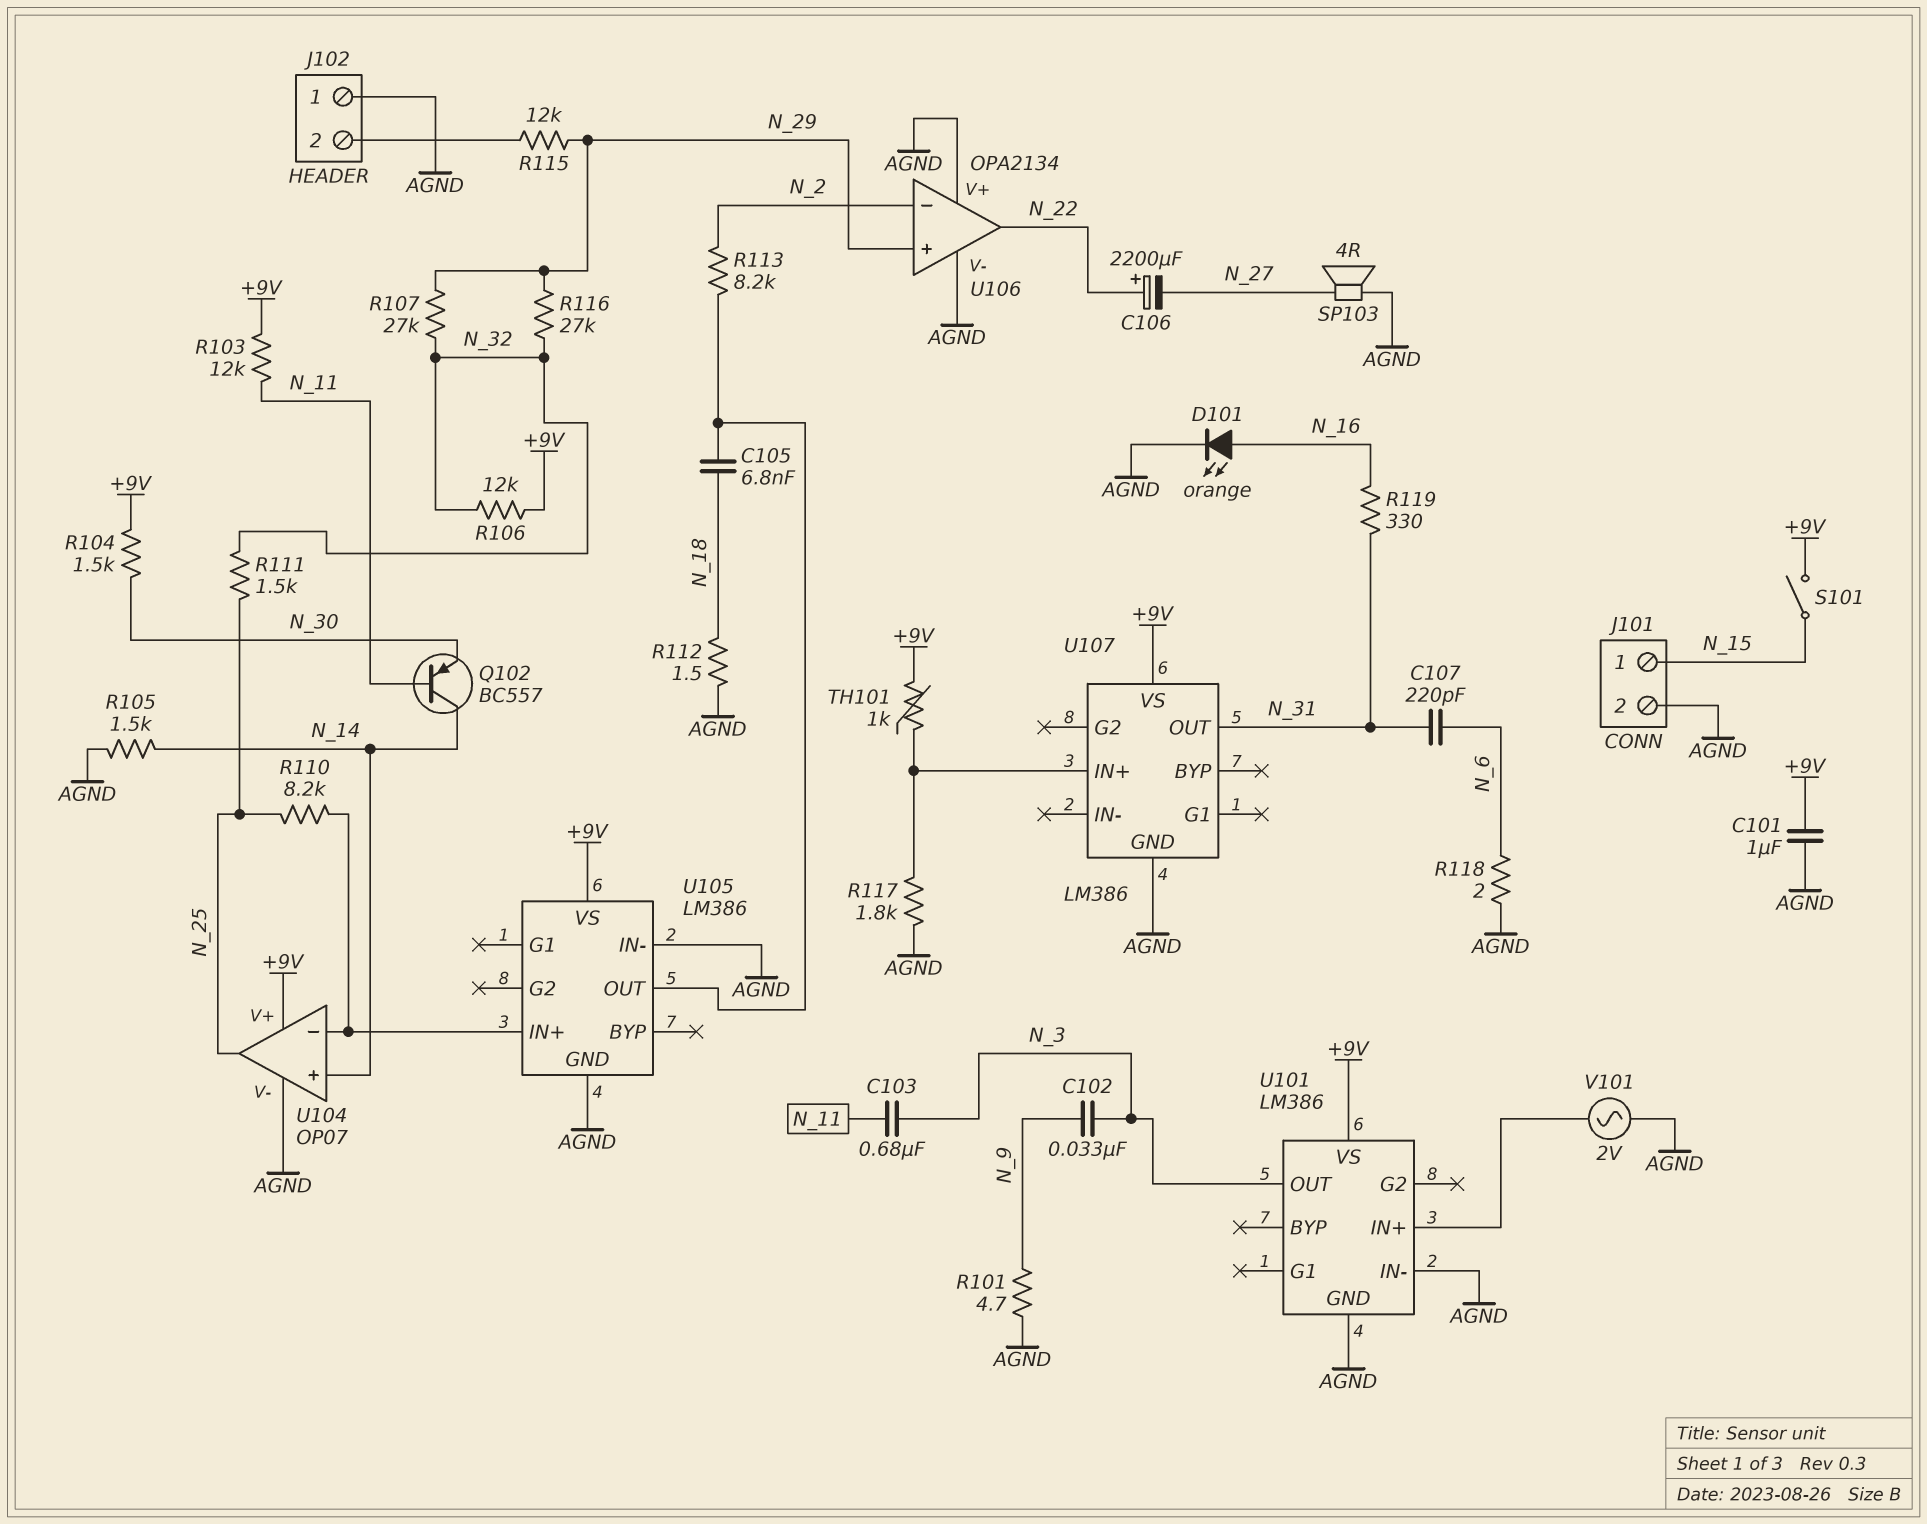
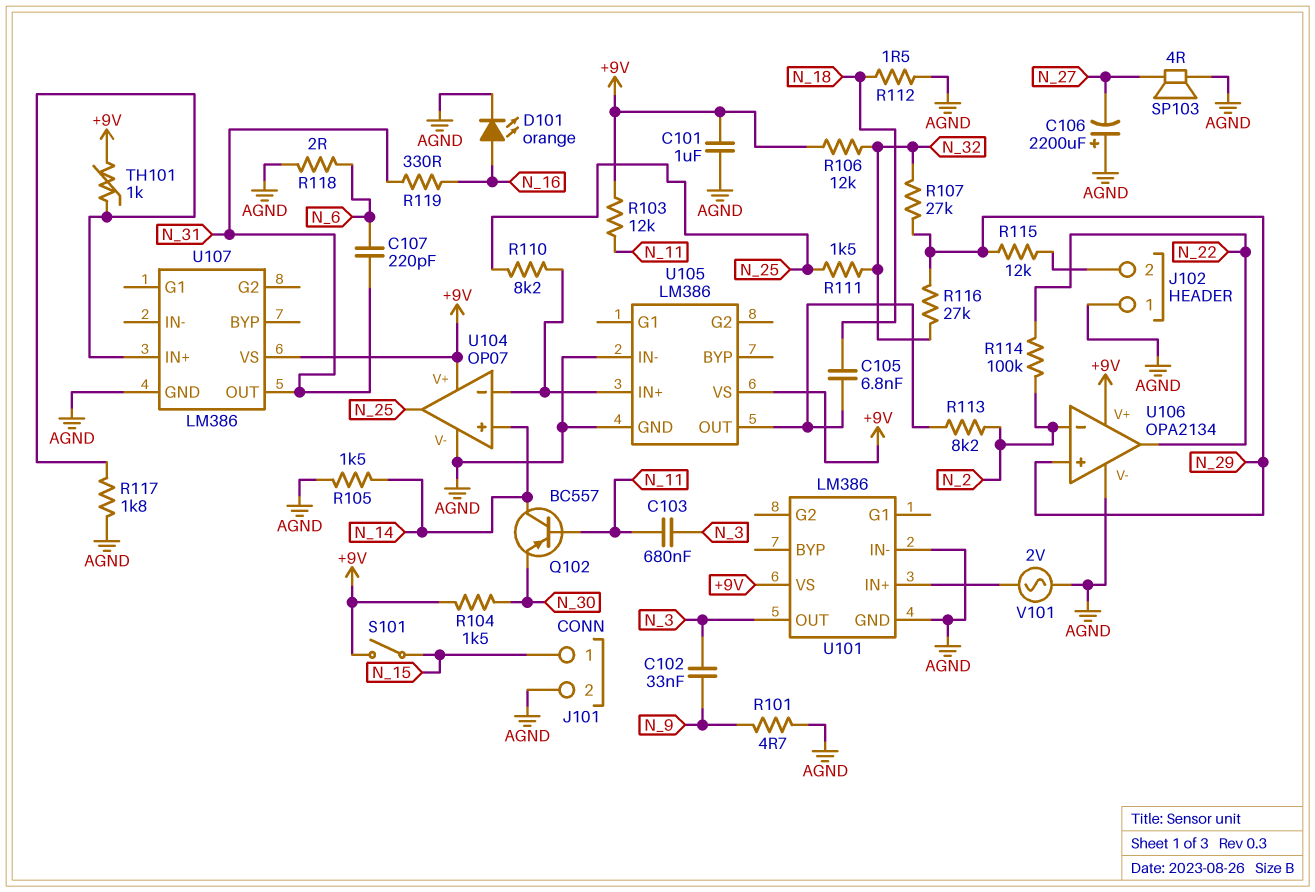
C106: 2200uF (plus N_22, minus N_27) -> 2200uF (plus AGND, minus N_27)
R114: none -> 100k (N_2, N_22)
U106 pin V+: AGND -> +9V

